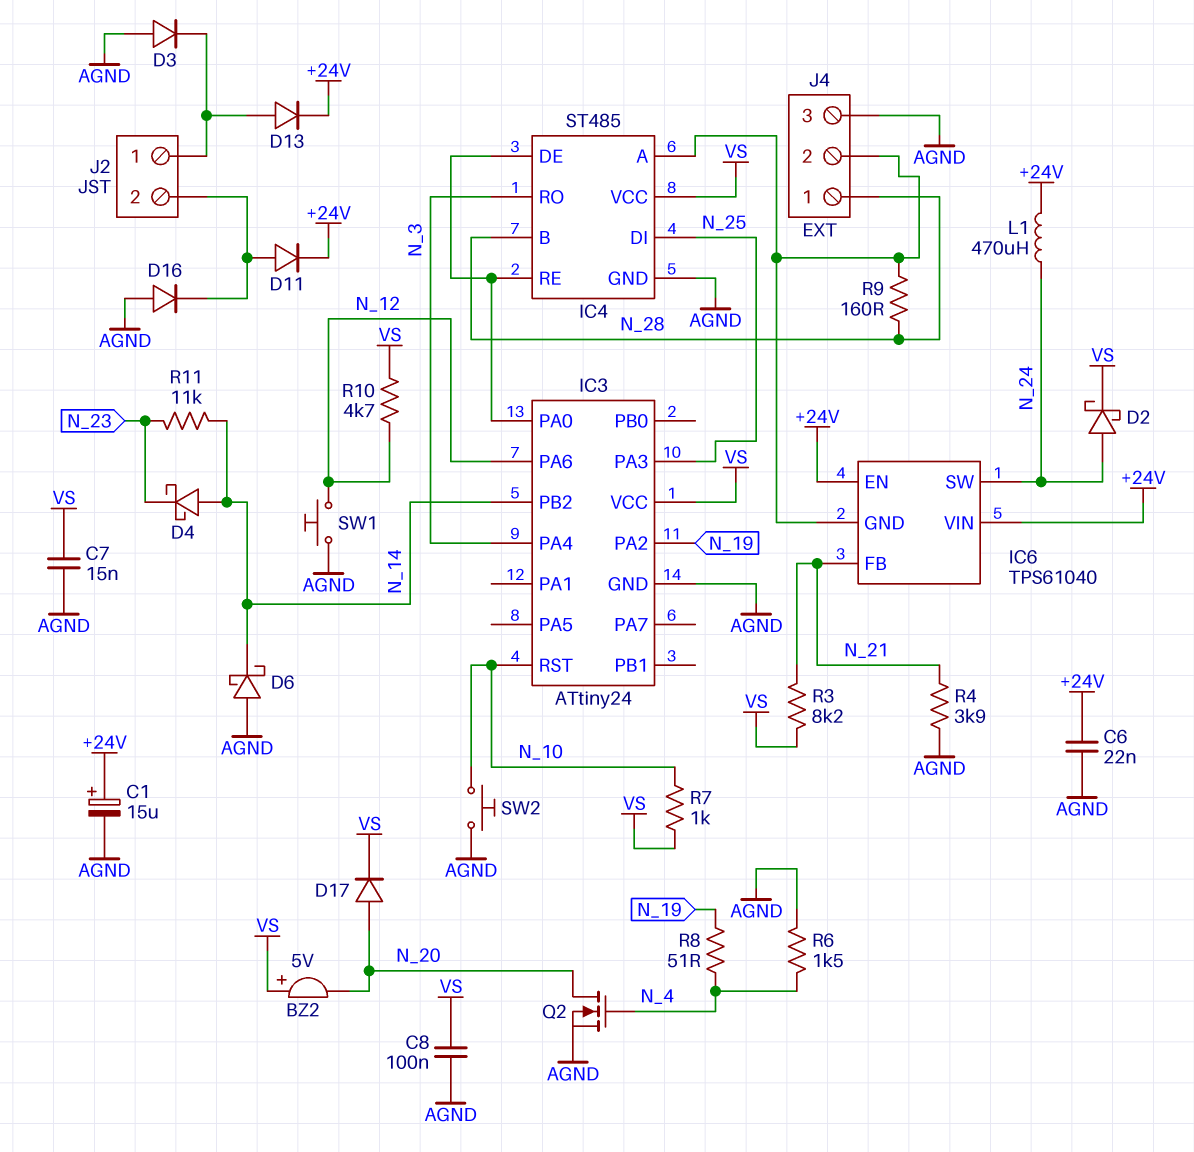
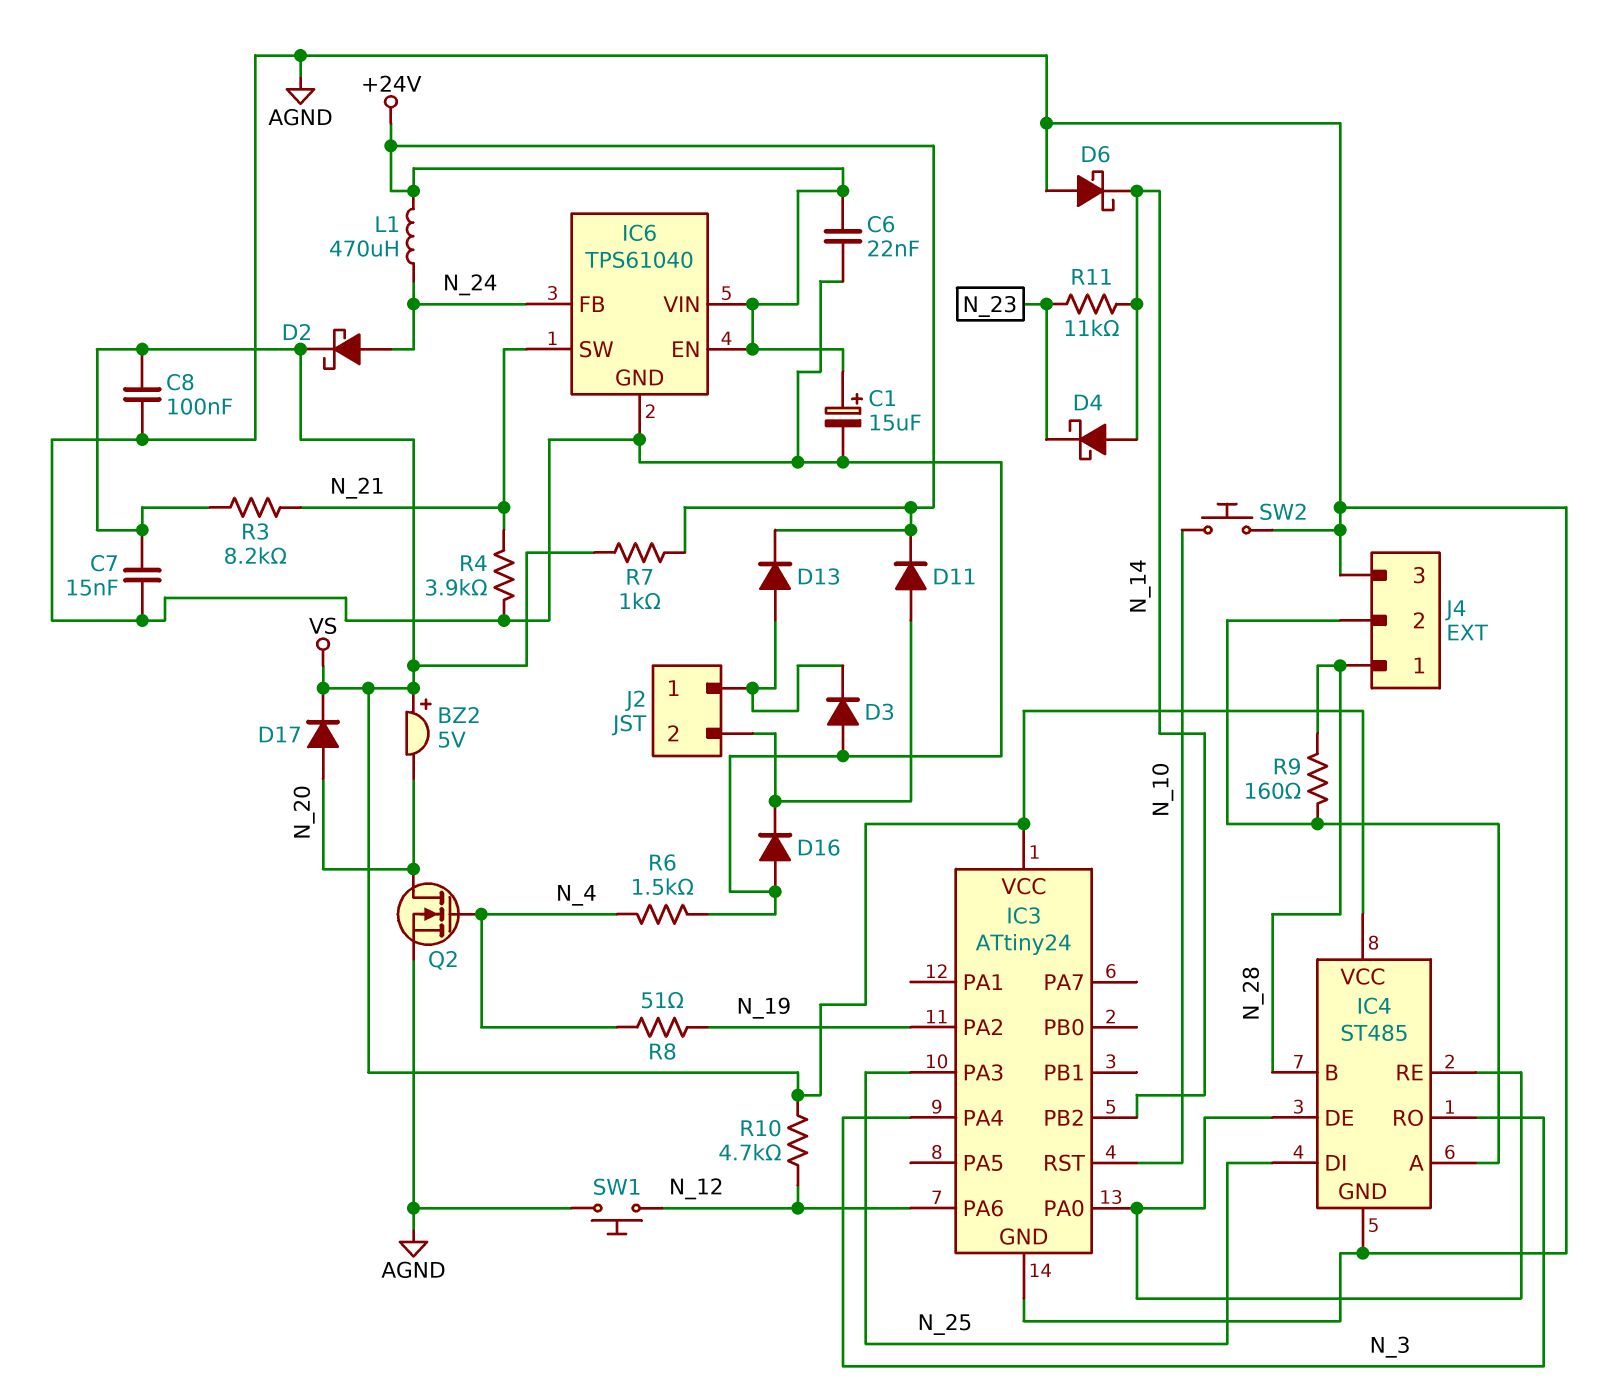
IC6 pin FB: N_21 -> N_24
IC6 pin GND: IC4/A -> AGND
IC6 pin SW: N_24 -> N_21
R7: 1k (N_10, VS) -> 1k (+24V, VS)

